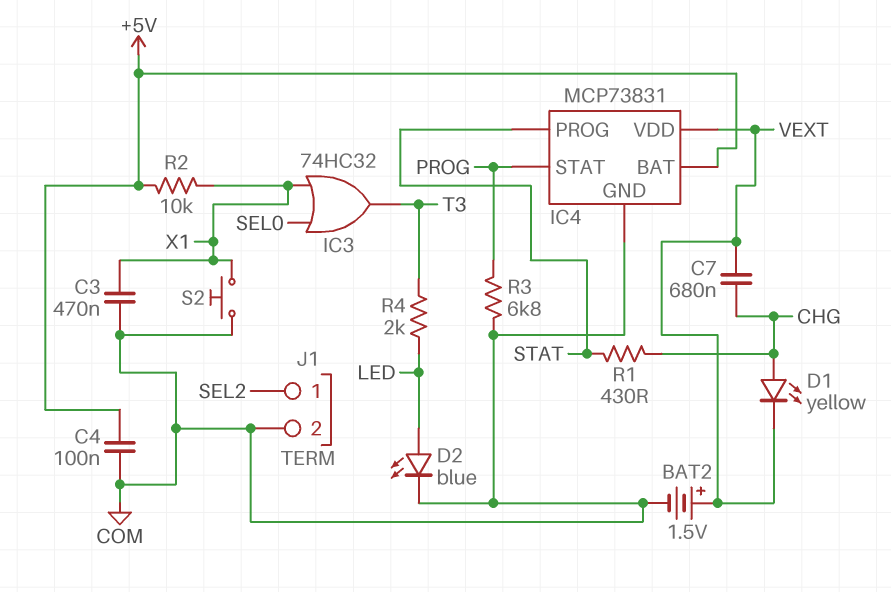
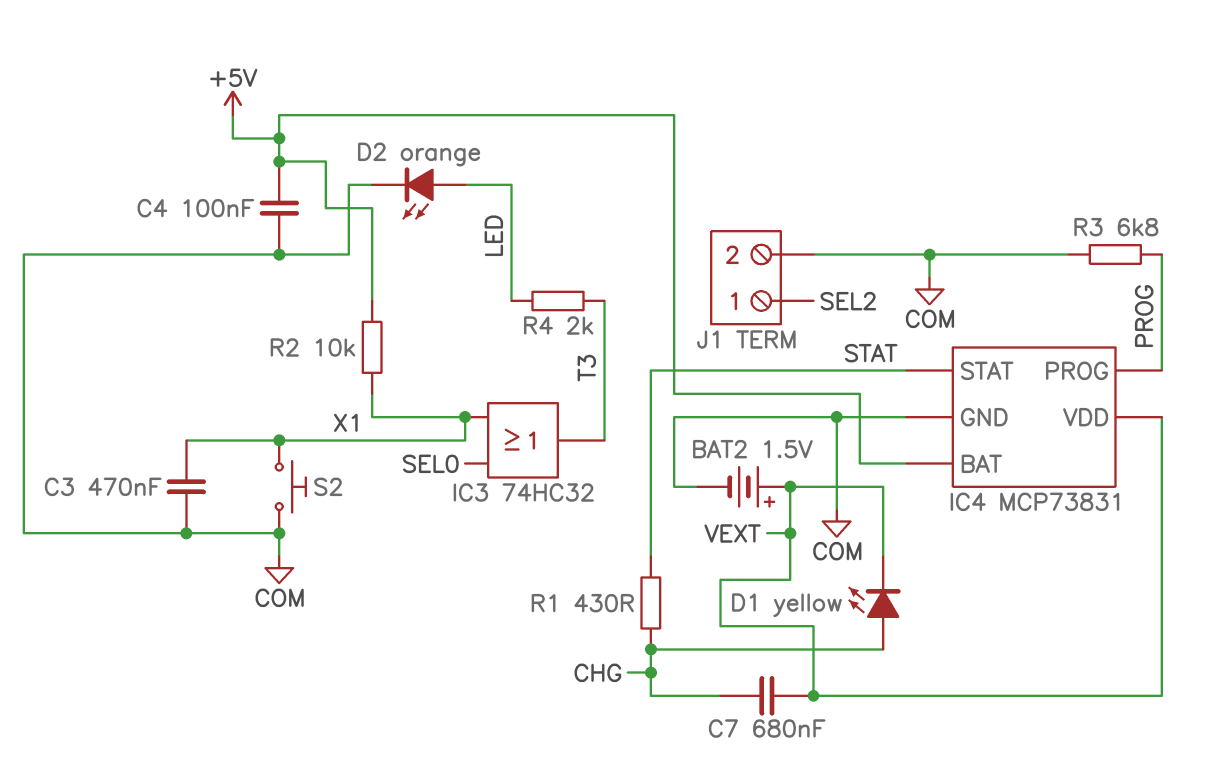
D2: LED blue (A LED, K COM) -> LED orange (A LED, K COM)
IC4 pin PROG: STAT -> PROG
IC4 pin STAT: PROG -> STAT

